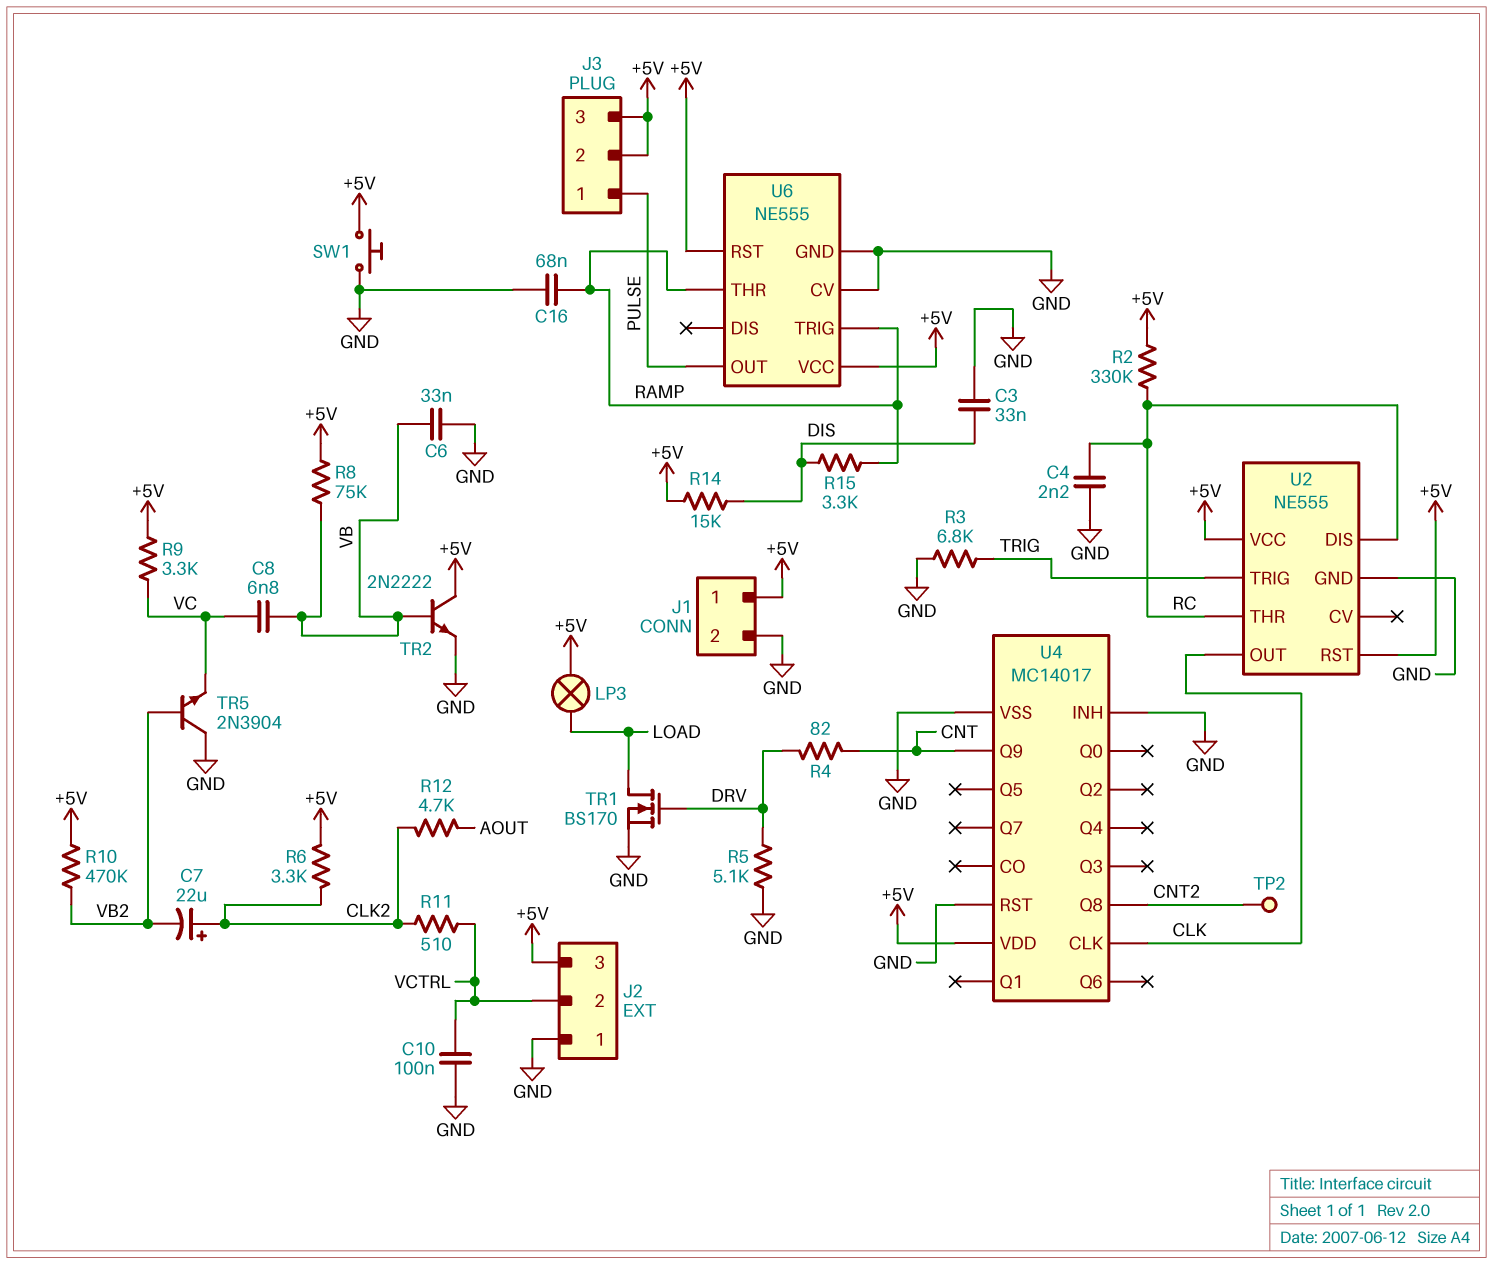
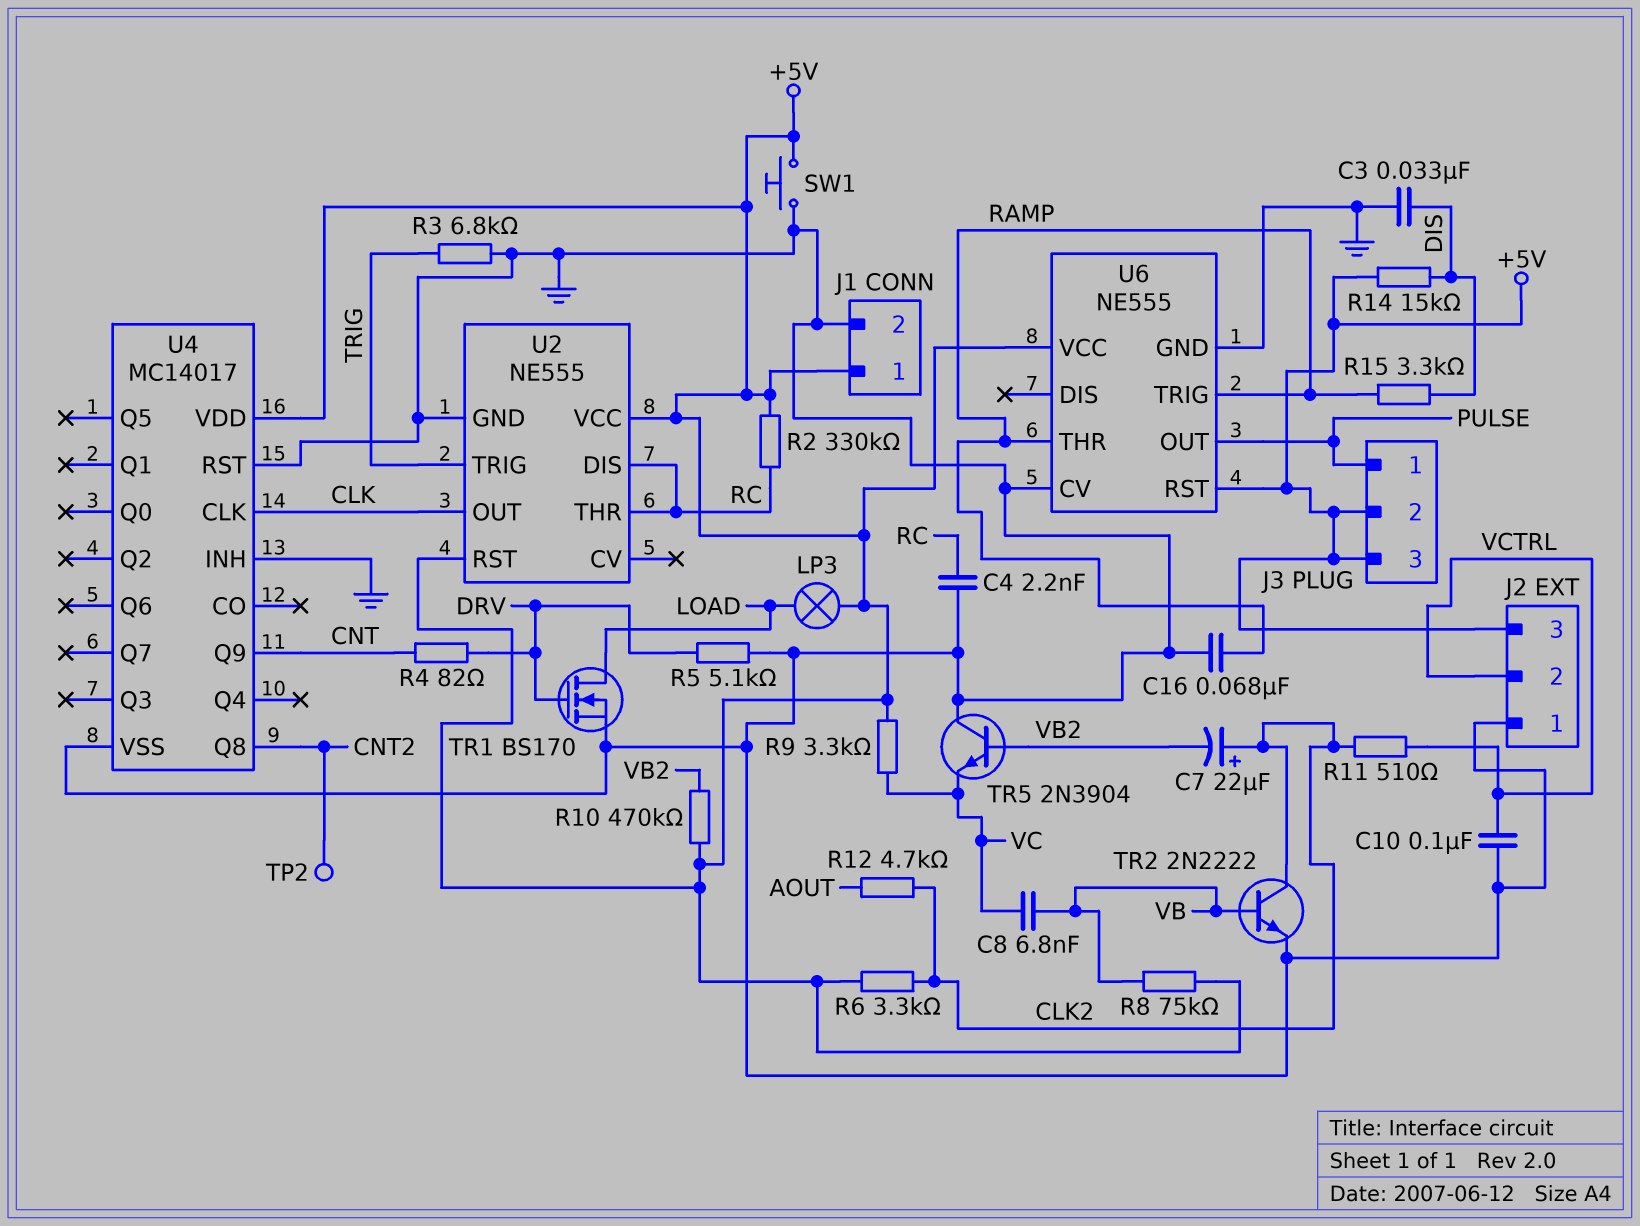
C6: 33nF (GND, VB) -> none
TR2: NPN 2N2222 (B VB, C +5V, E GND) -> NPN 2N2222 (B VB, C CLK2, E GND)

